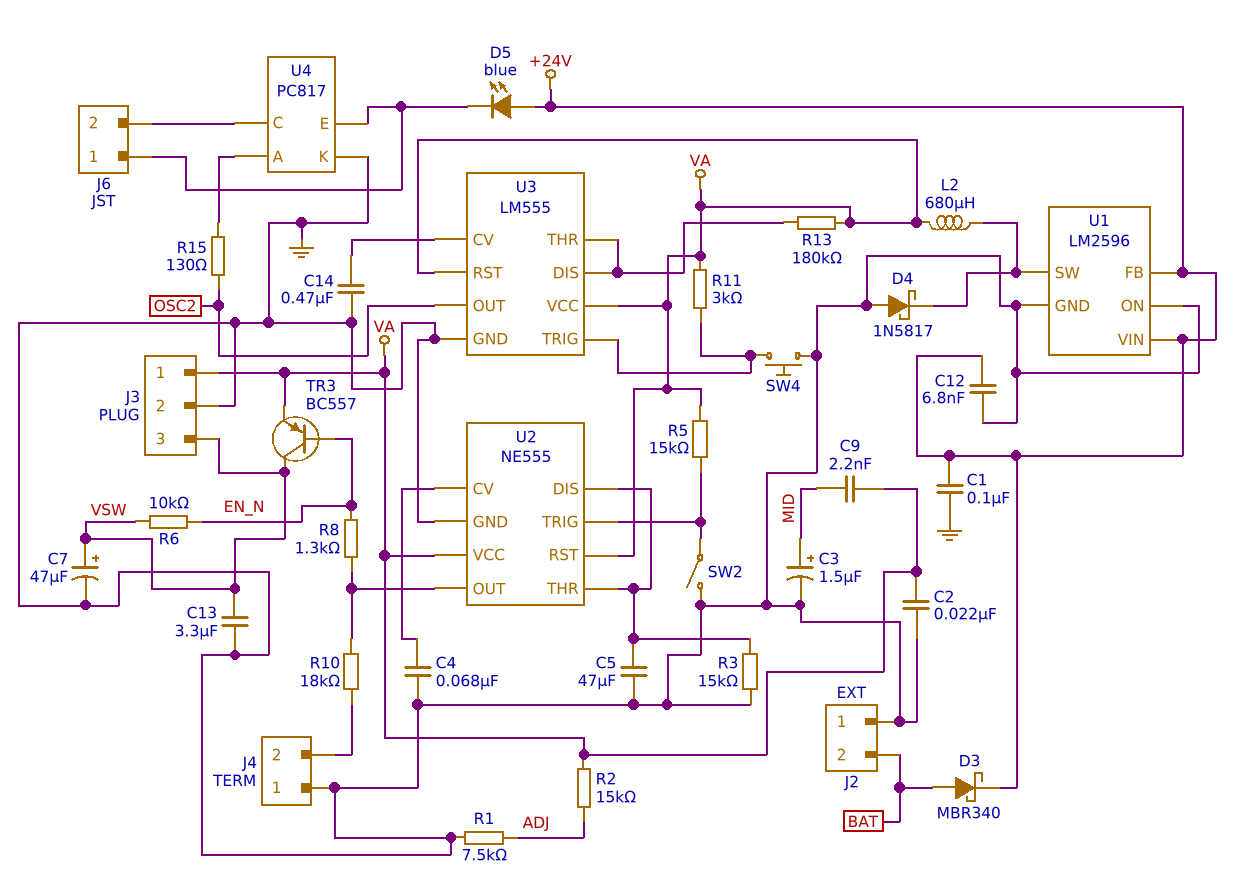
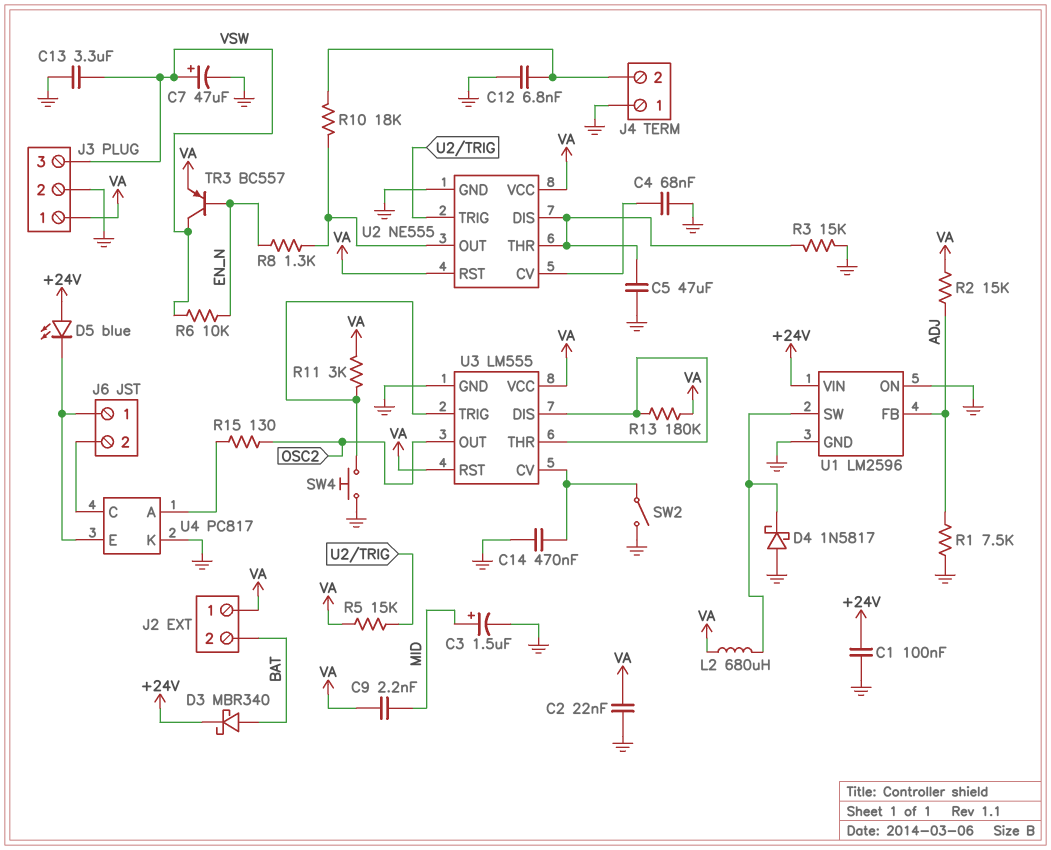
C12: 6.8nF (+24V, GND) -> 6.8nF (GND, J4/2)
J2 pin 1: GND -> VA
SW2: switch (GND, U2/TRIG) -> switch (GND, U3/CV)
U1 pin FB: +24V -> ADJ

